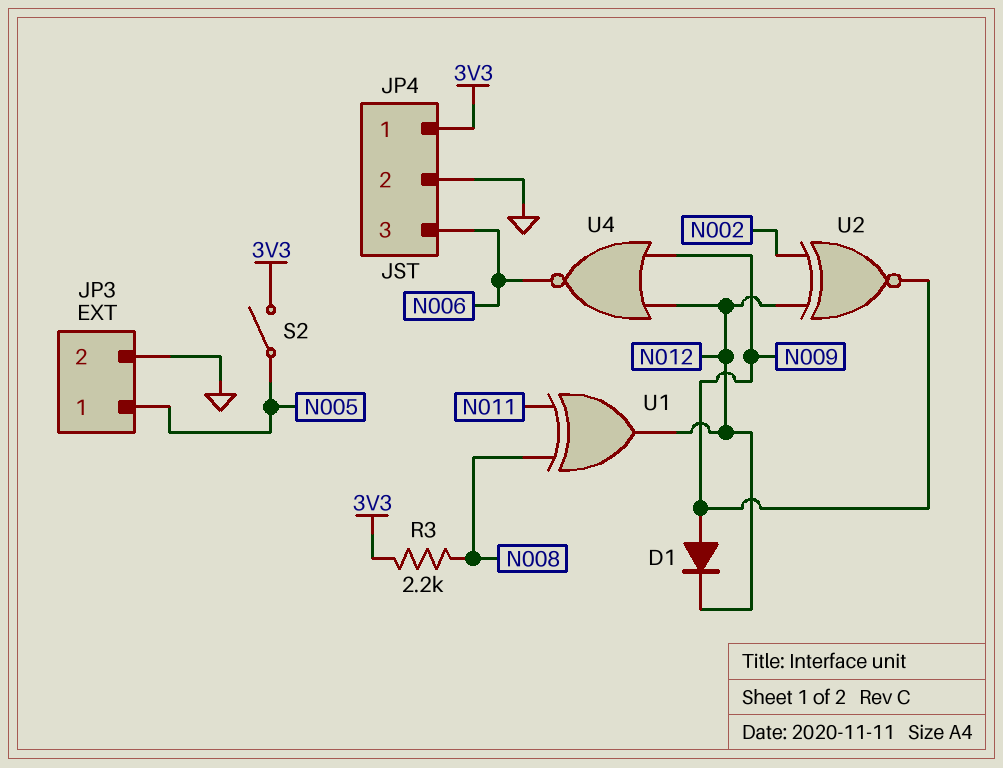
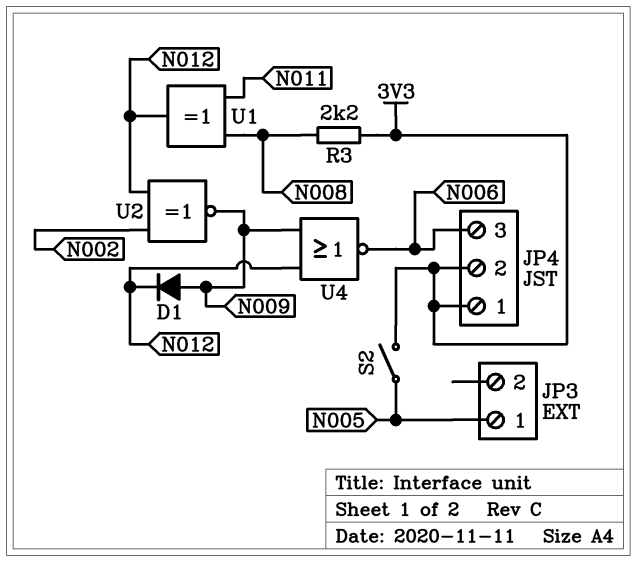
JP3 pin 2: GND -> none
JP4 pin 2: GND -> 3V3

